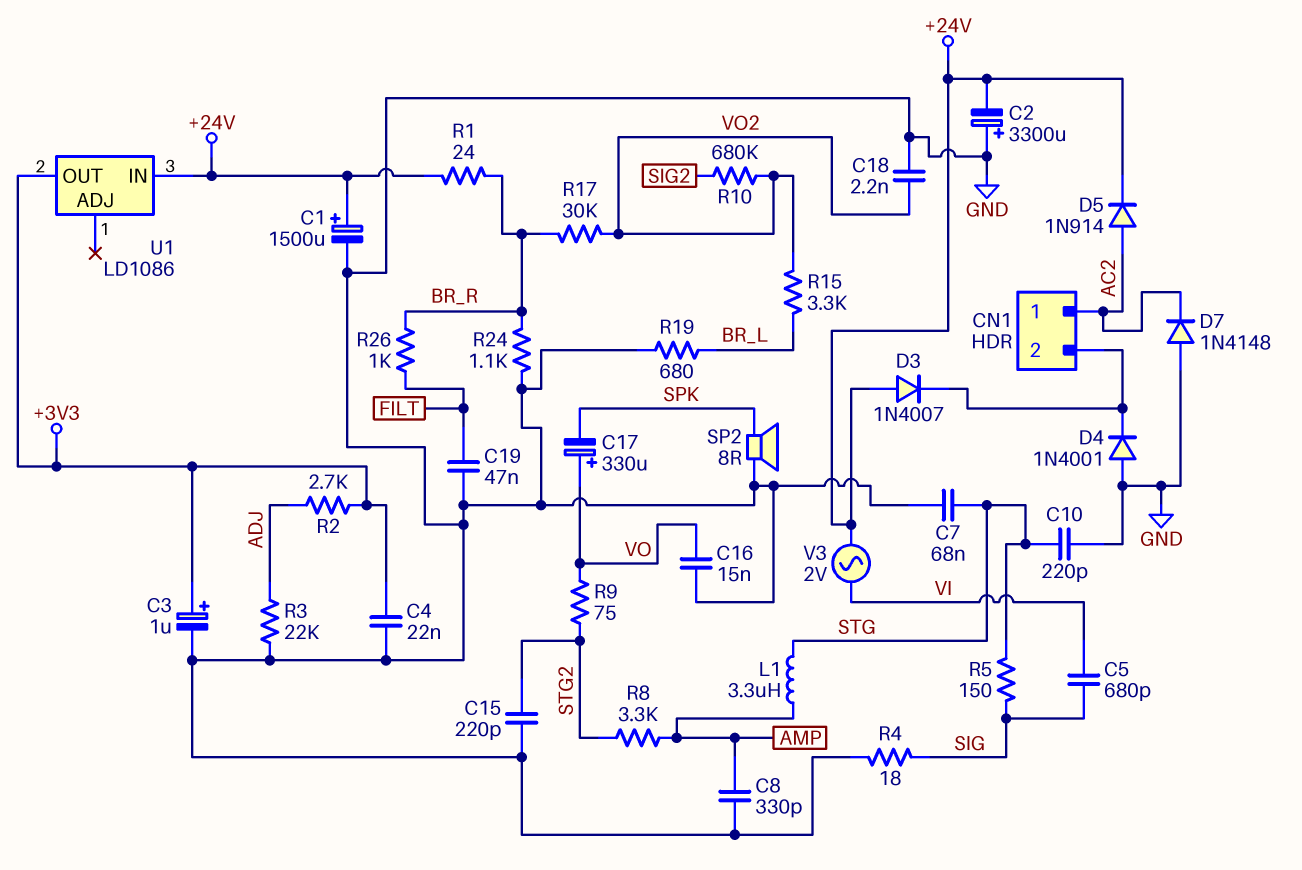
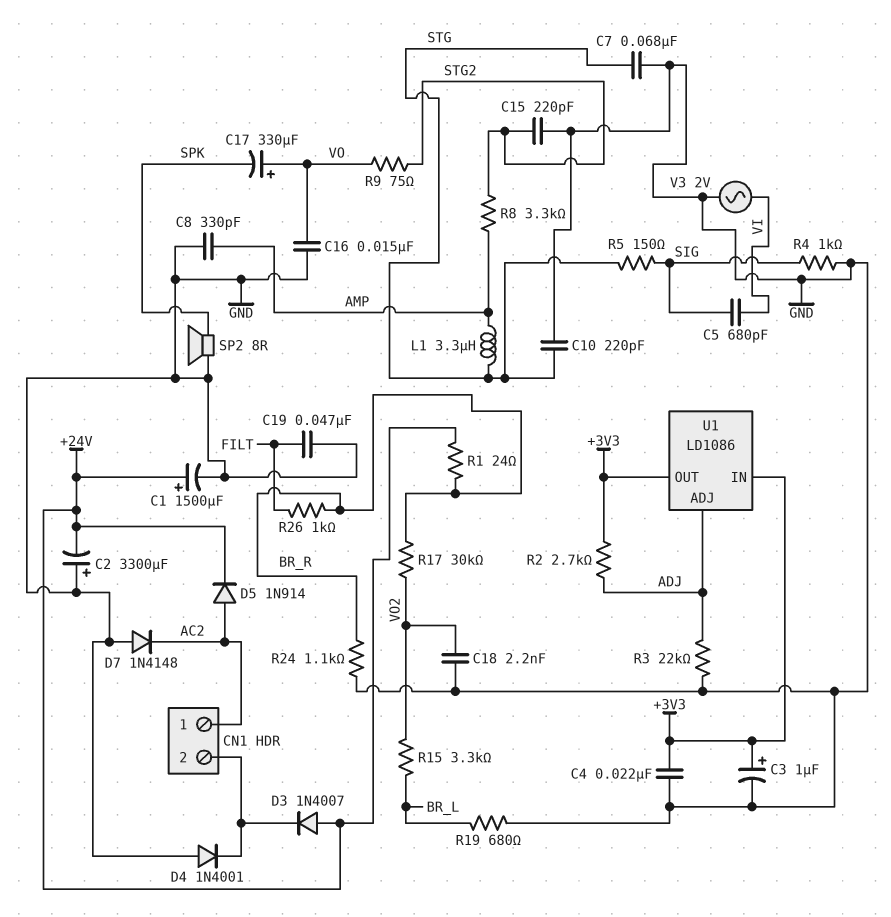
R4: 18 (GND, SIG) -> 1k (GND, SIG)
R10: 680k (SIG2, VO2) -> none
U1 pin ADJ: none -> ADJ
U1 pin IN: +24V -> +3V3
V3: AC 2V (+24V, VI) -> AC 2V (GND, VI)

